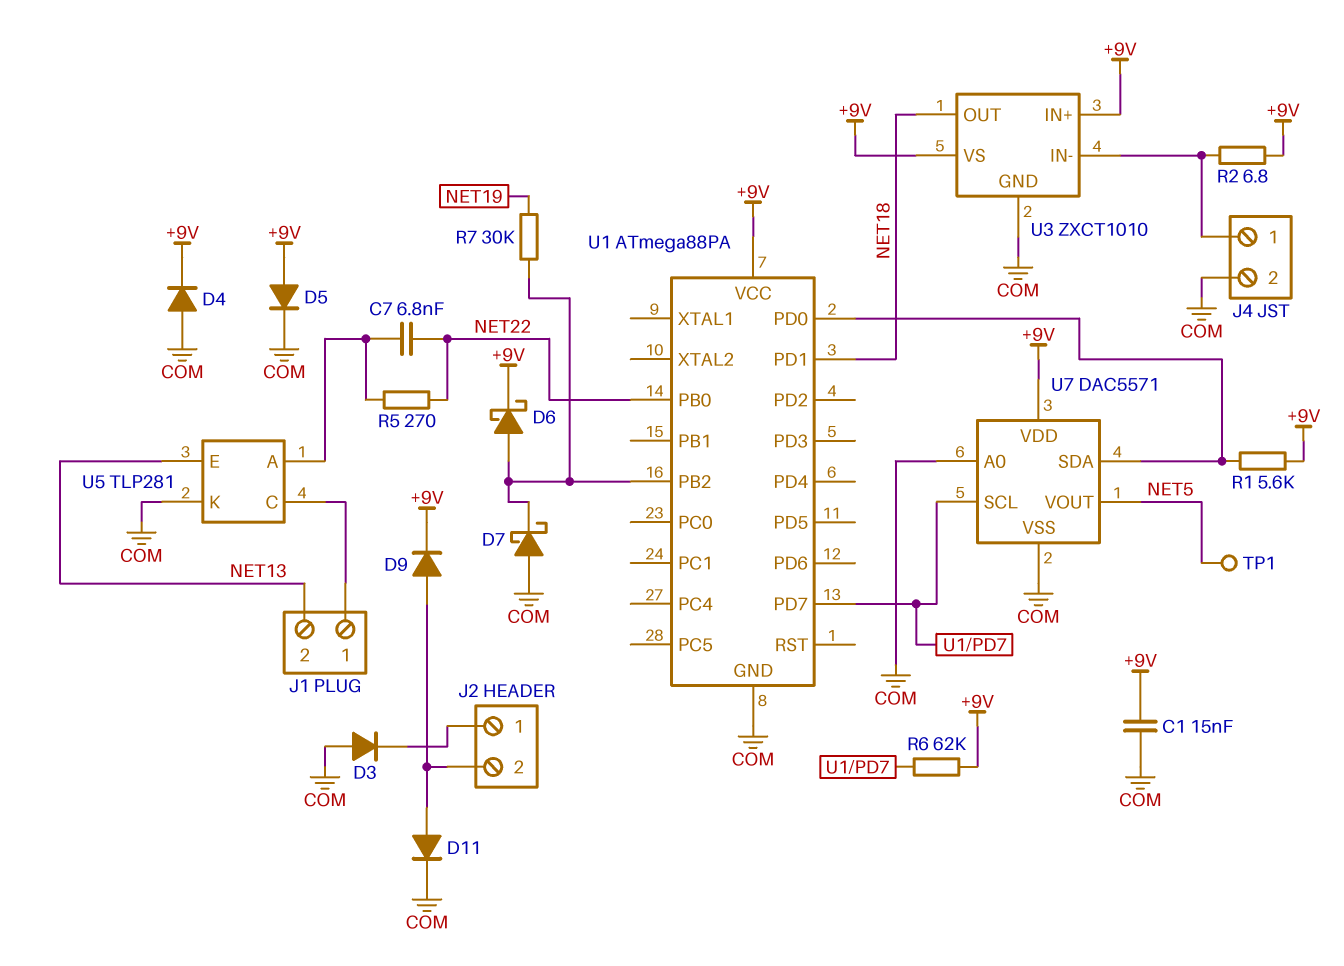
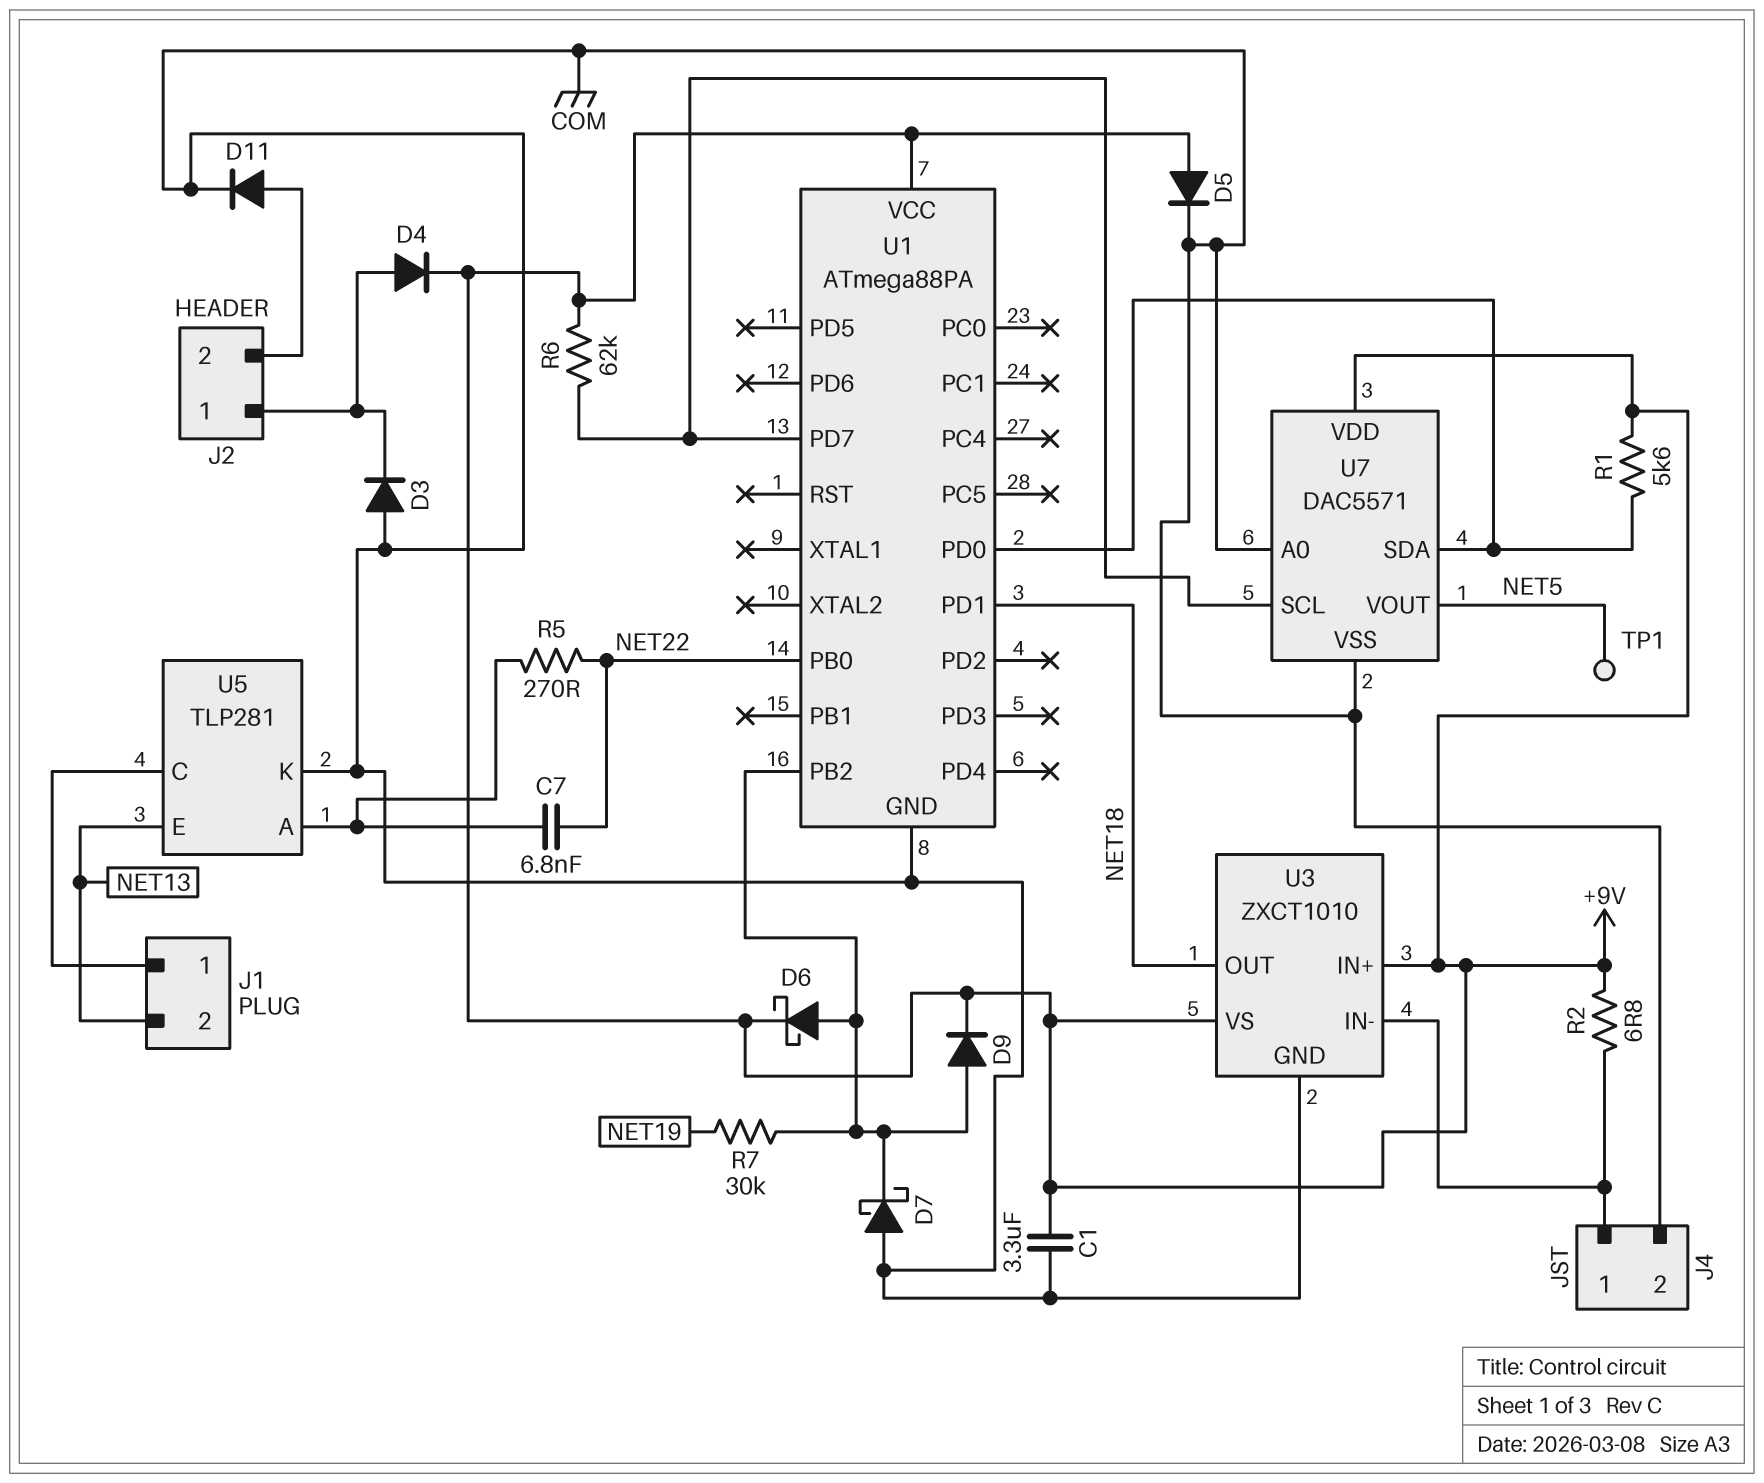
C1: 15nF (+9V, COM) -> 3.3uF (+9V, COM)
D4: diode (A COM, K +9V) -> diode (A J2/1, K +9V)
D9: diode (A J2/2, K +9V) -> diode (A U1/PB2, K +9V)

